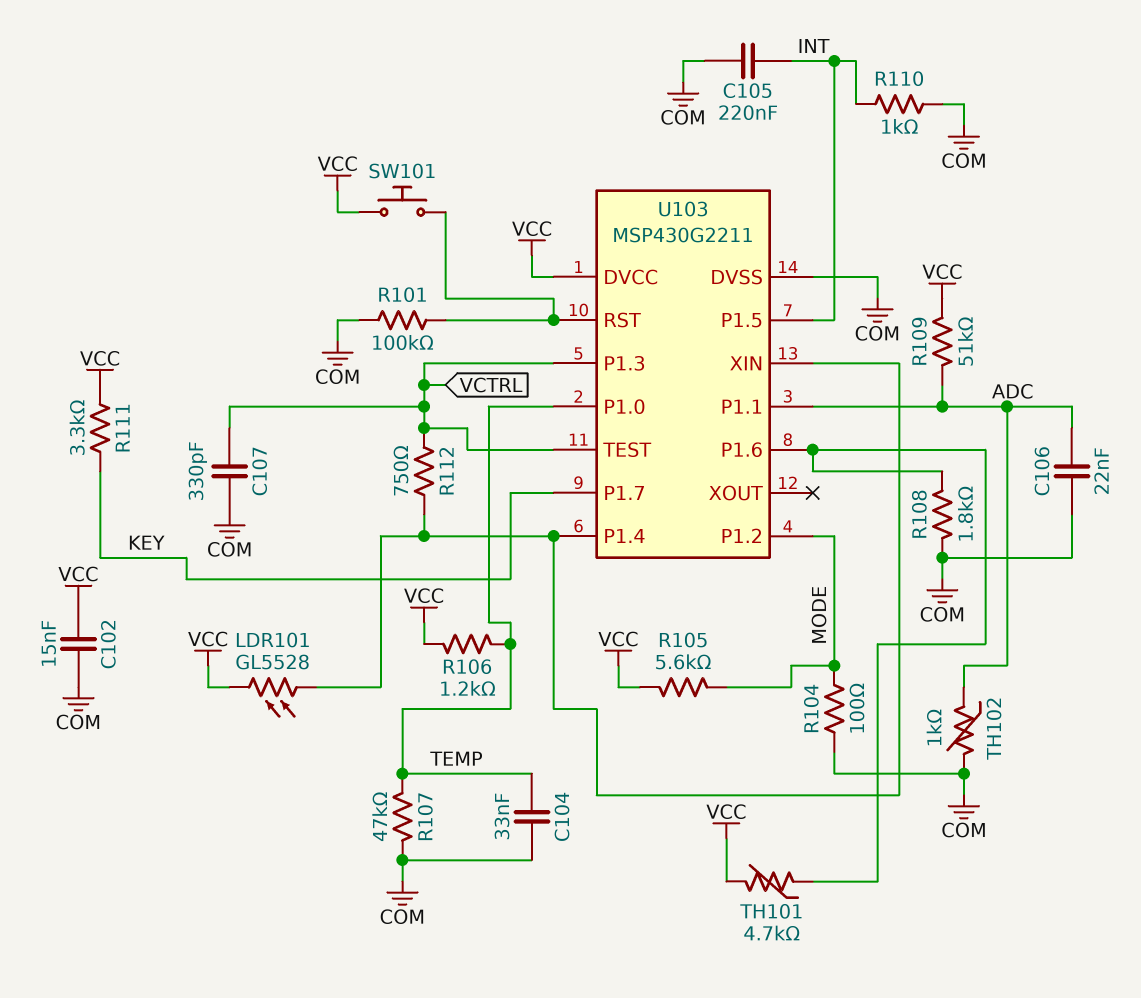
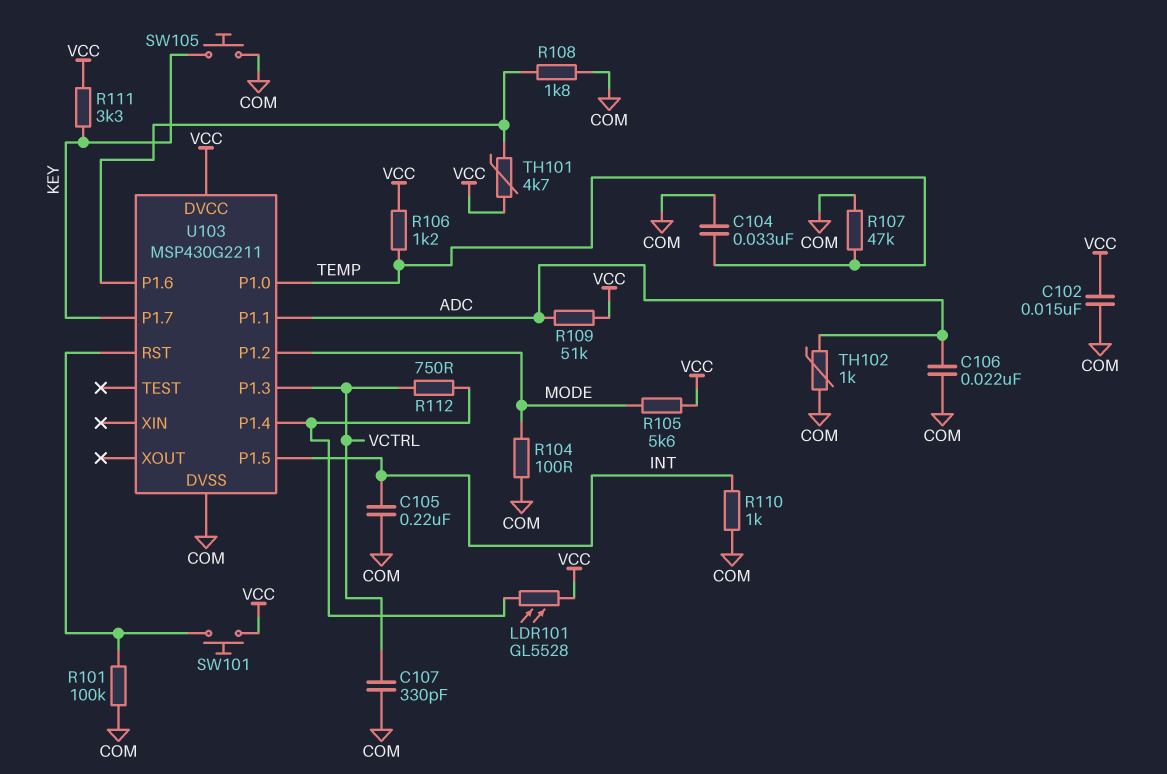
SW105: none -> button (COM, KEY)
U103 pin TEST: VCTRL -> none
U103 pin XIN: U103/P1.4 -> none

